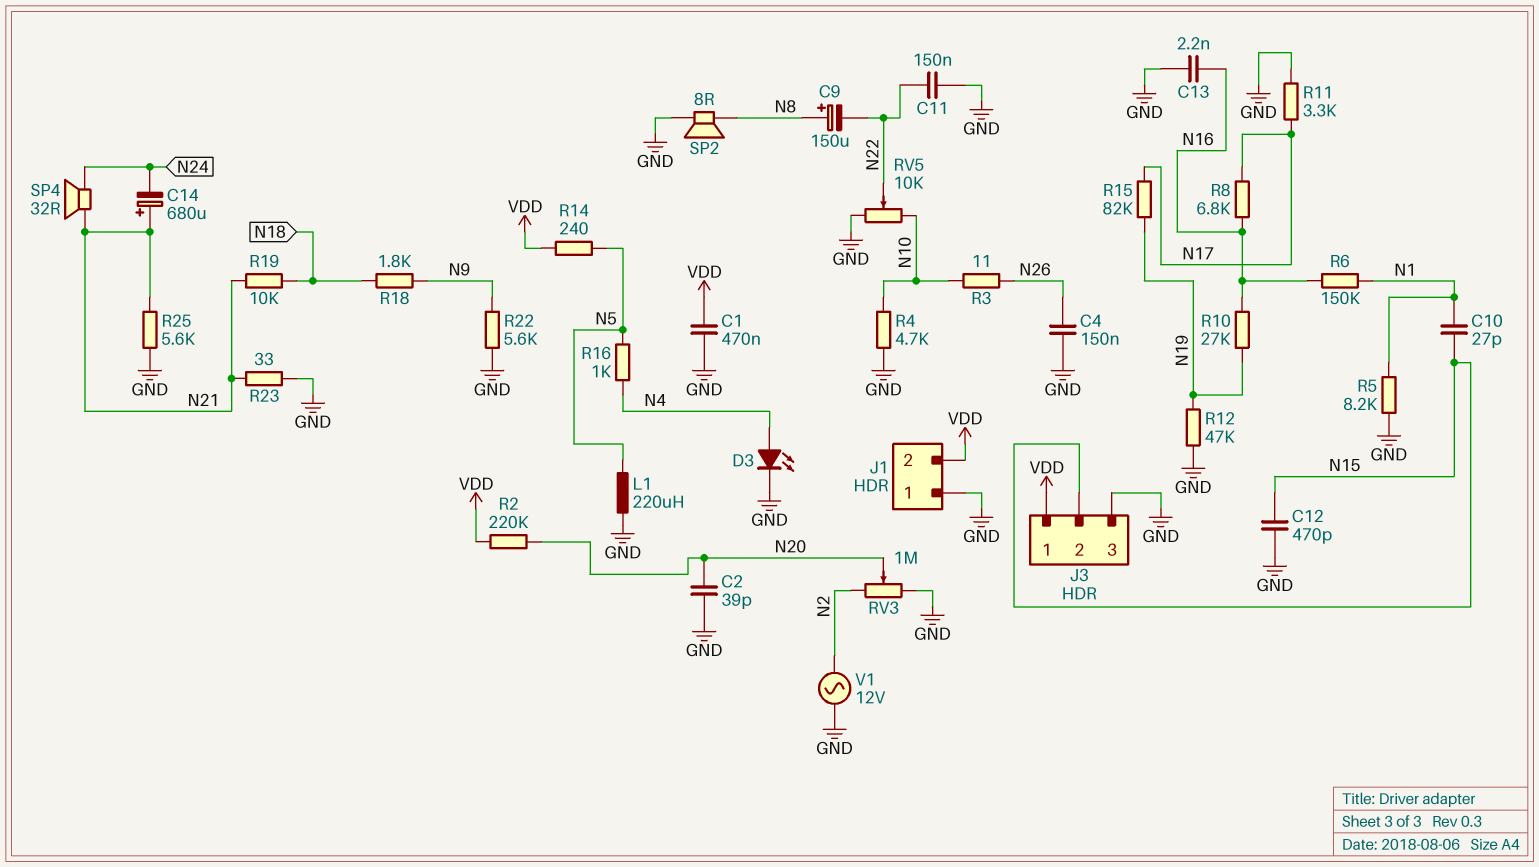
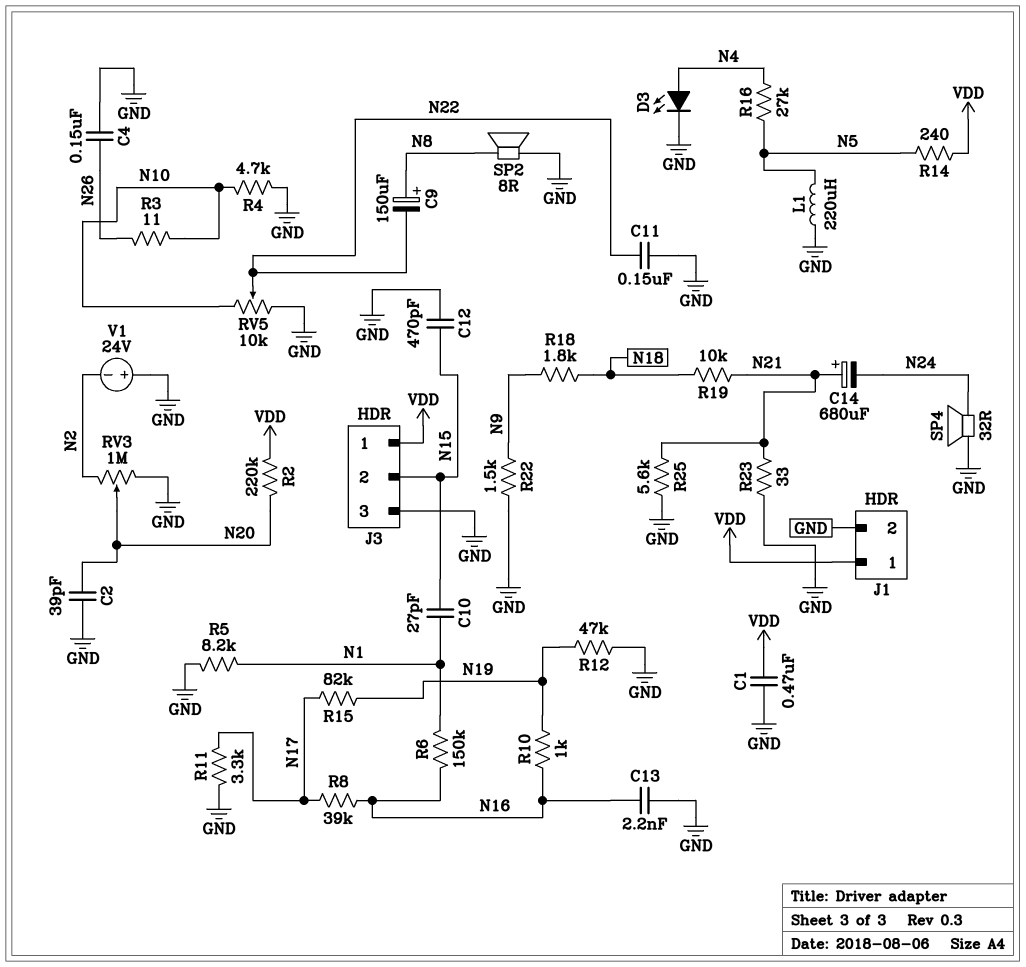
J1 pin 1: GND -> VDD
J1 pin 2: VDD -> GND
R8: 6.8k (N16, N17) -> 39k (N16, N17)
R10: 27k (N16, N19) -> 1k (N16, N19)
R16: 1k (N4, N5) -> 27k (N4, N5)
R22: 5.6k (GND, N9) -> 1.5k (GND, N9)
SP4: speaker 32R (N21, N24) -> speaker 32R (GND, N24)
V1: AC 12V (GND, N2) -> 24V (plus GND, minus N2)

